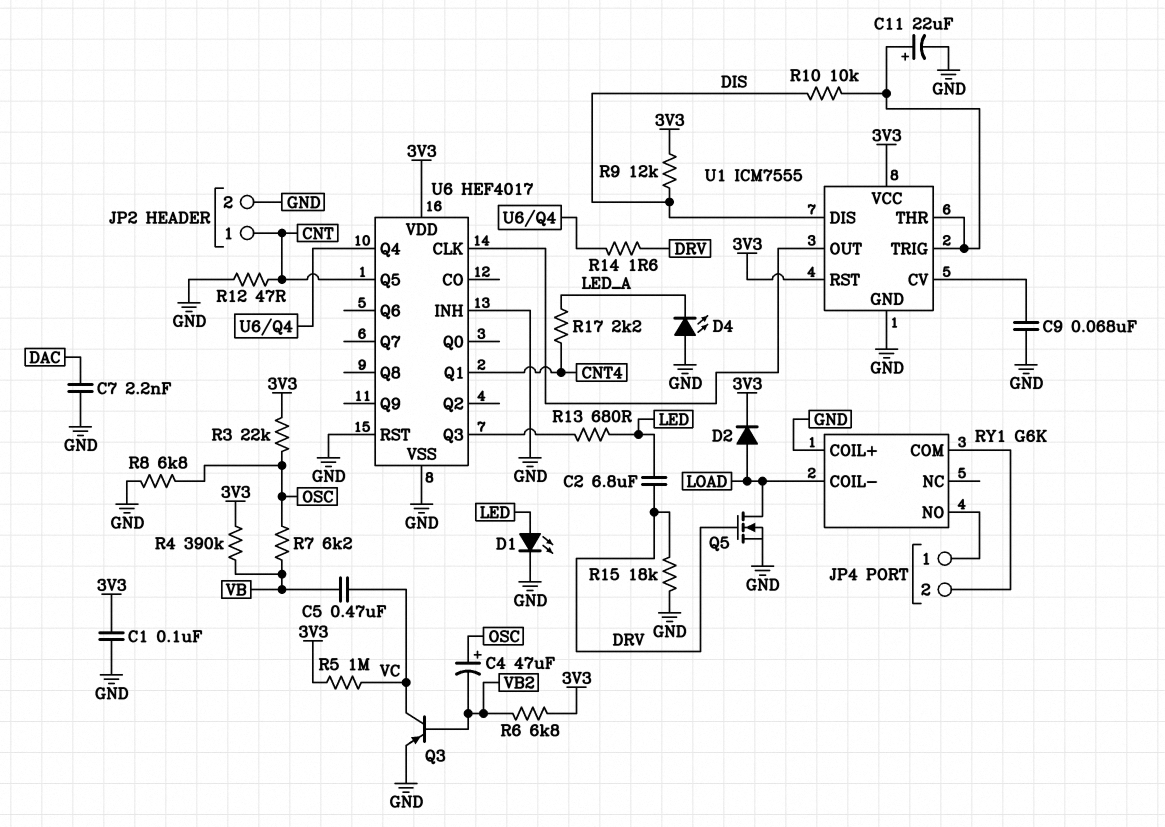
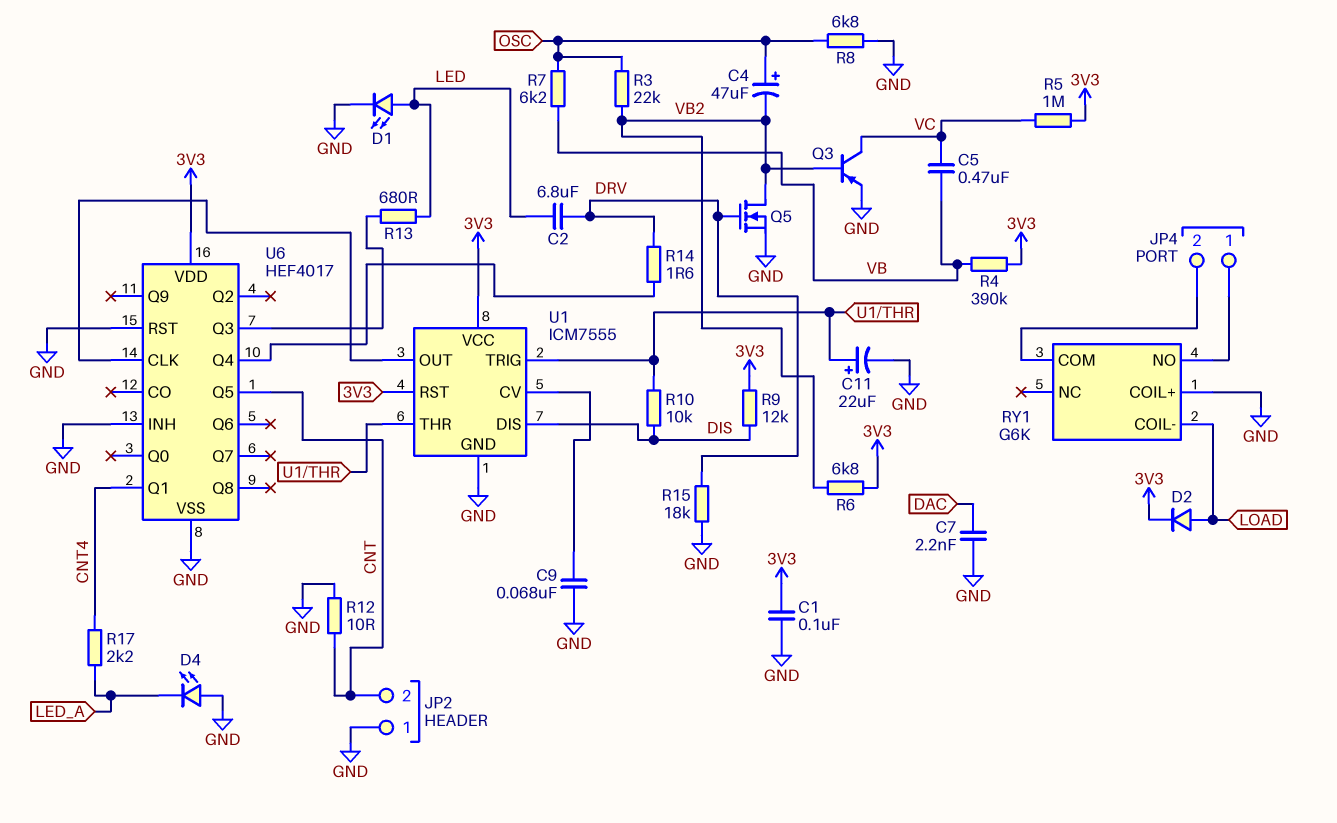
JP2 pin 1: CNT -> GND
JP2 pin 2: GND -> CNT
Q5: NMOS (G DRV, D LOAD, S GND) -> NMOS (G DRV, D VB2, S GND)
R3: 22k (3V3, OSC) -> 22k (OSC, VB2)
R12: 47 (CNT, GND) -> 10 (CNT, GND)

